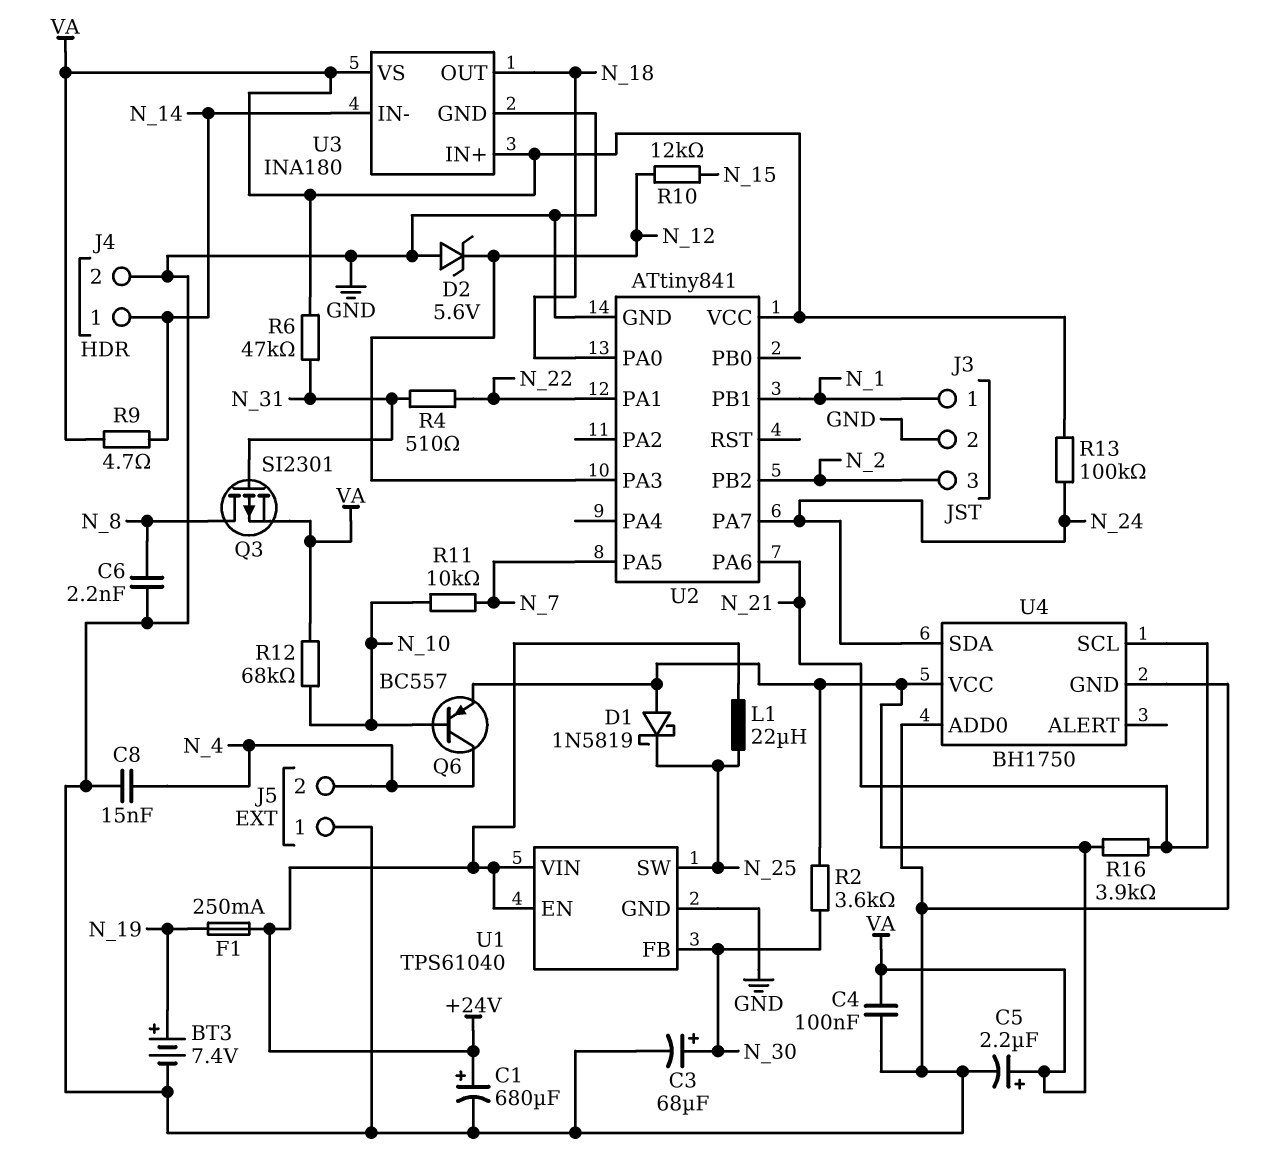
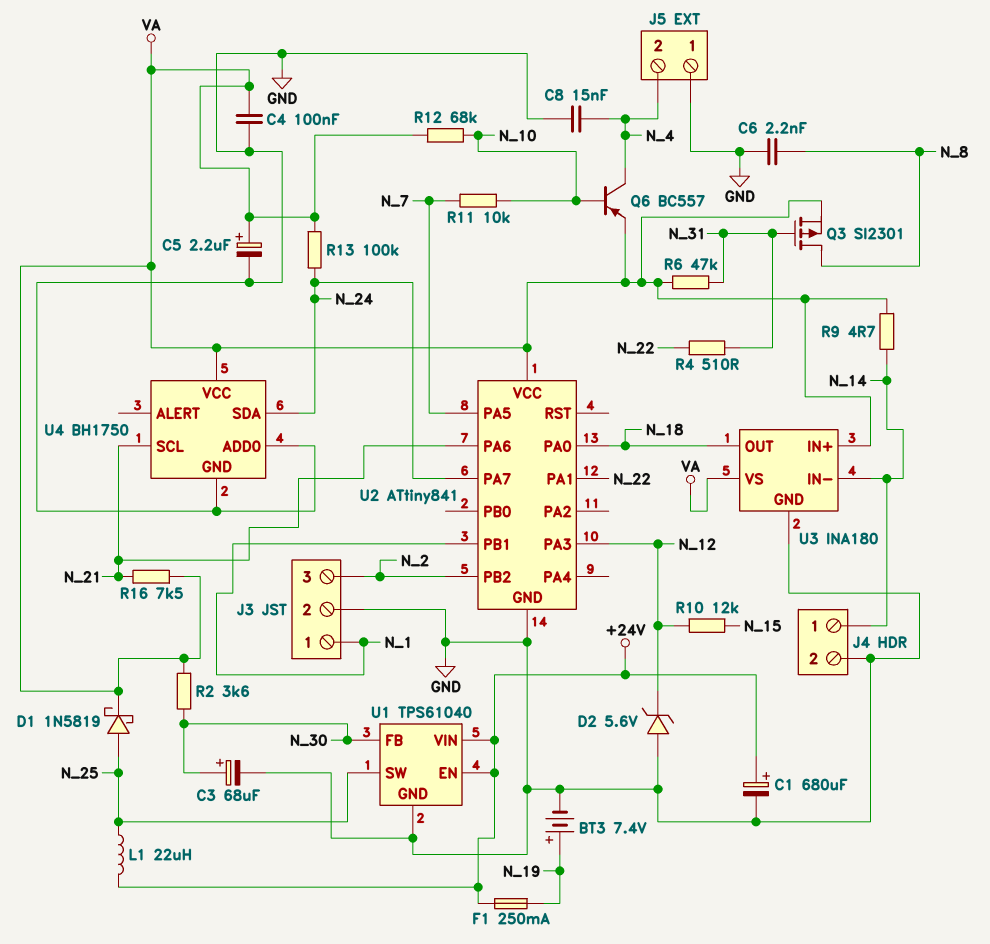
D1: schottky 1N5819 (A VA, K N_25) -> schottky 1N5819 (A N_25, K VA)
R16: 3.9k (N_21, VA) -> 7.5k (N_21, VA)

